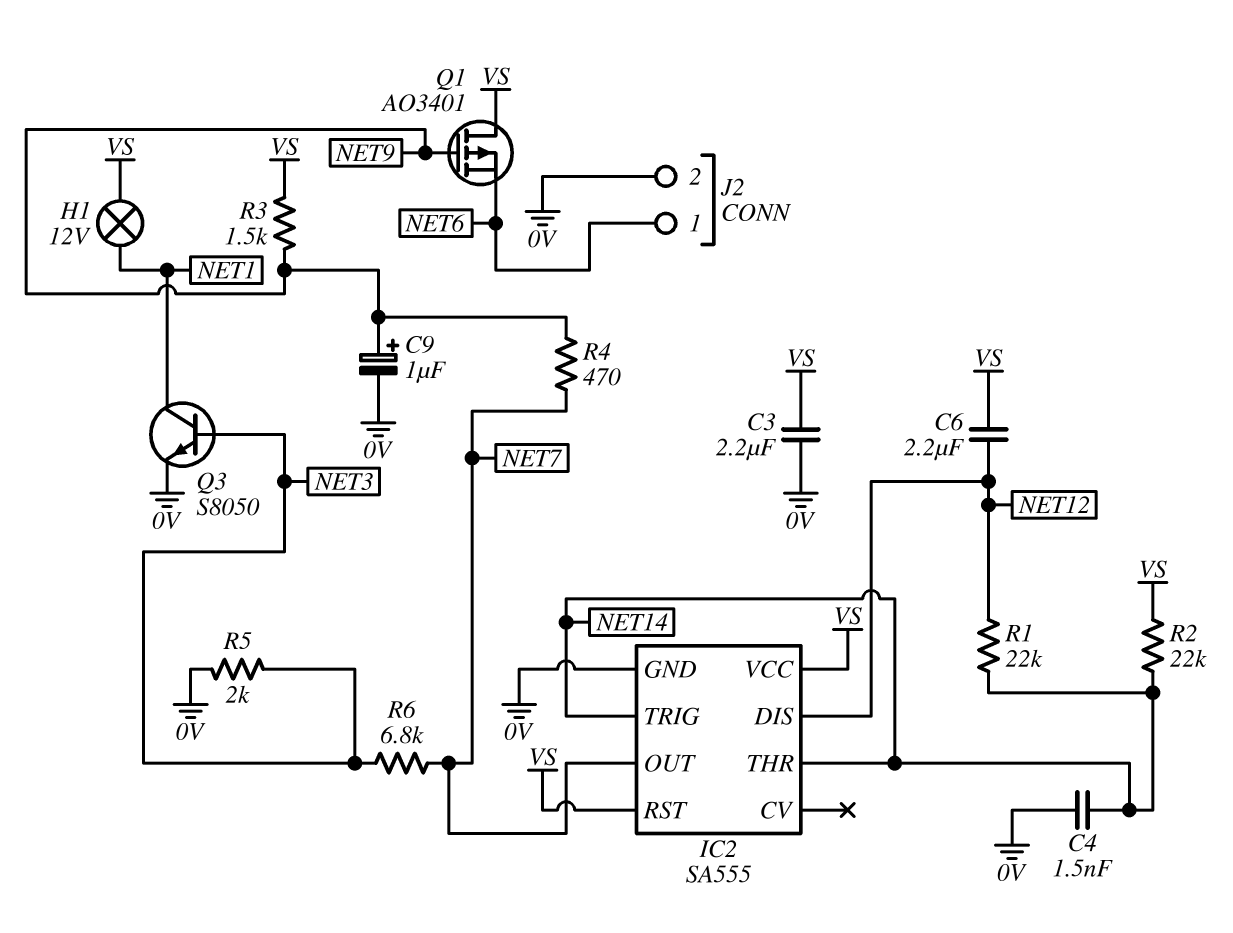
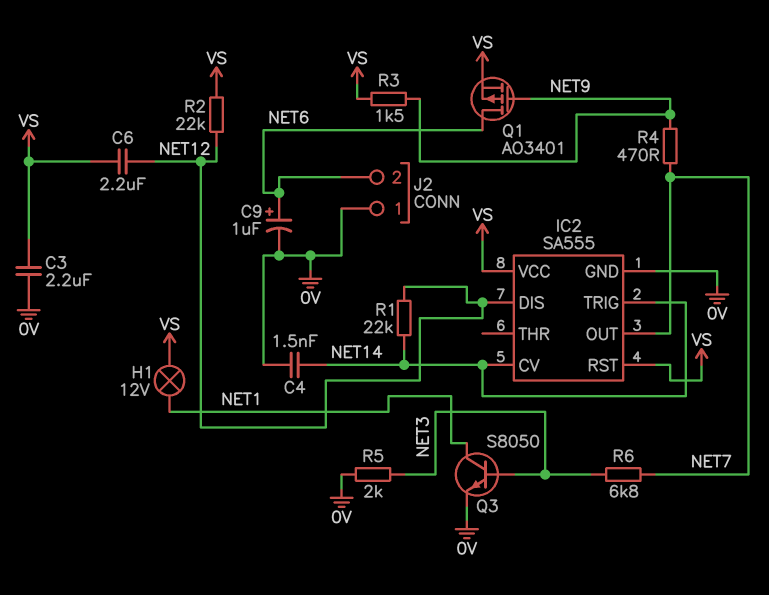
C9: 1uF (plus NET9, minus 0V) -> 1uF (plus NET6, minus 0V)
IC2 pin CV: none -> NET14
IC2 pin THR: NET14 -> none
J2 pin 1: NET6 -> 0V
J2 pin 2: 0V -> NET6
Q1: PMOS AO3401 (G NET9, D VS, S NET6) -> PMOS AO3401 (G NET9, D NET6, S VS)
R2: 22k (NET14, VS) -> 22k (NET12, VS)

